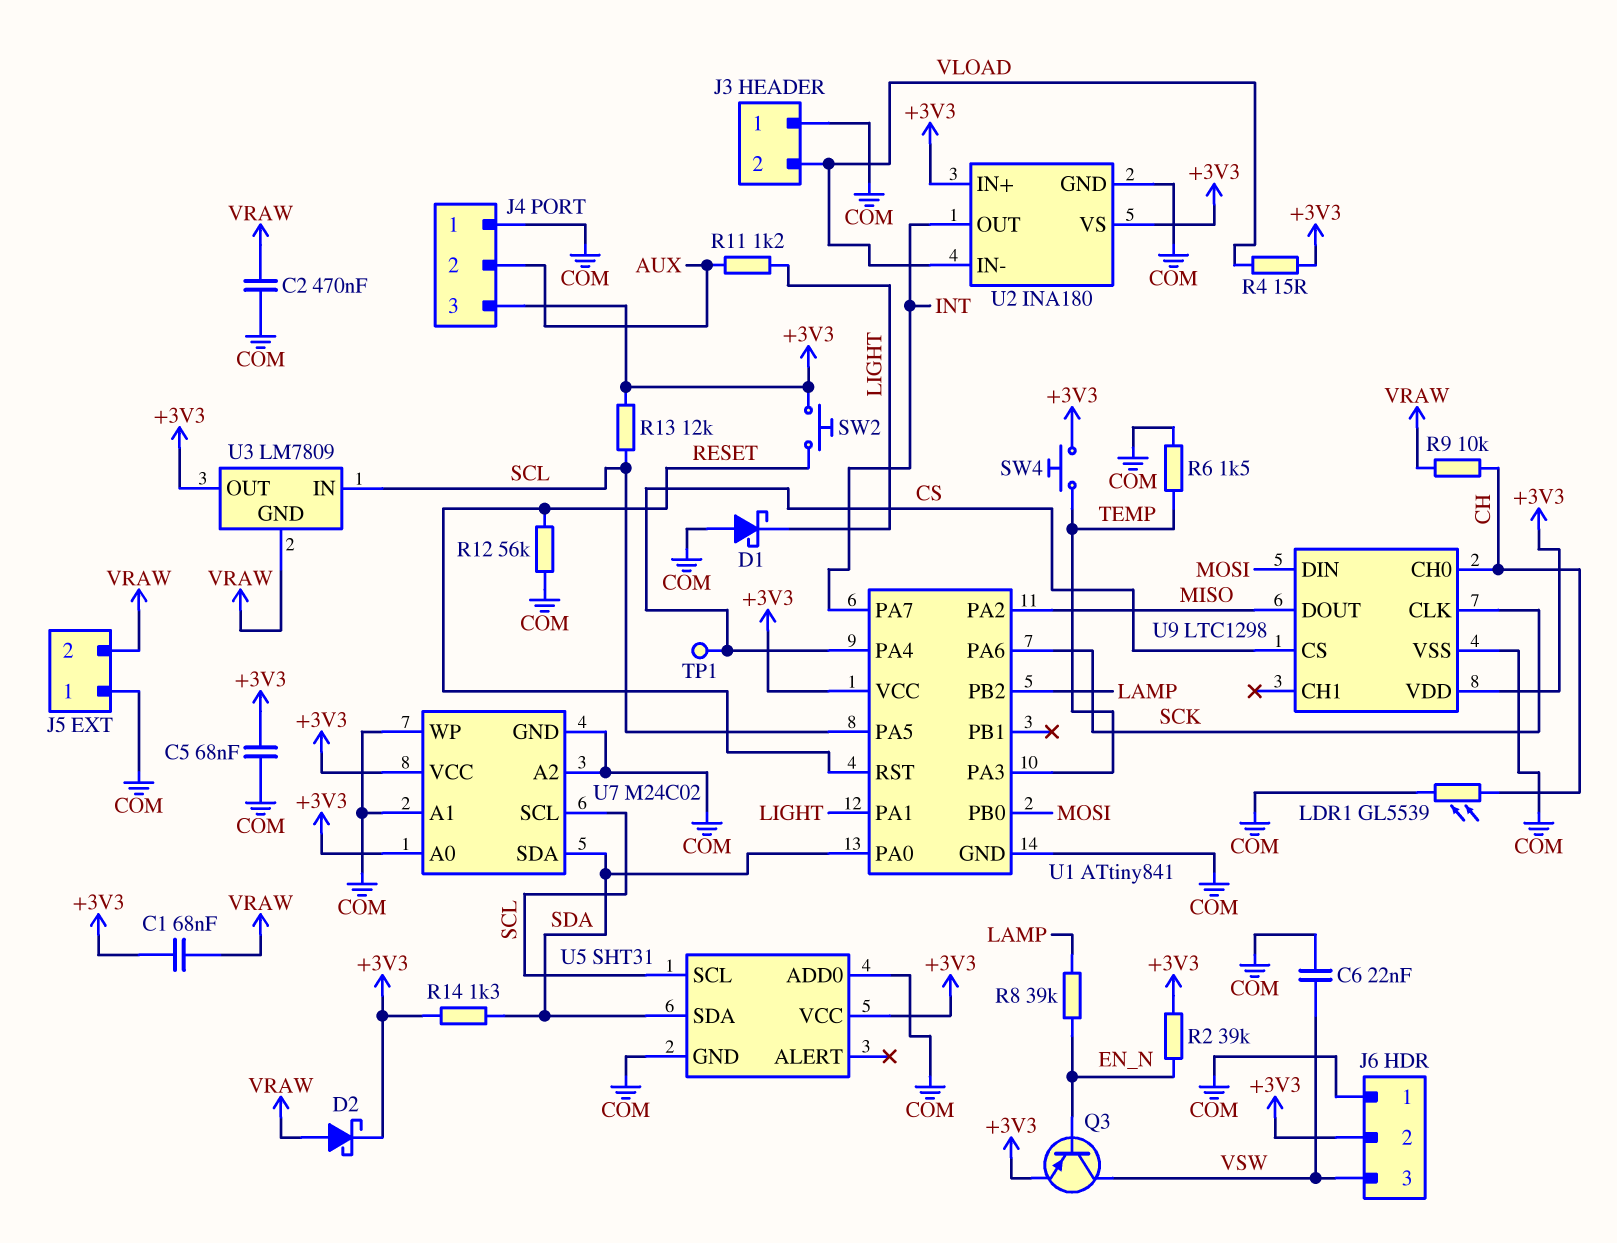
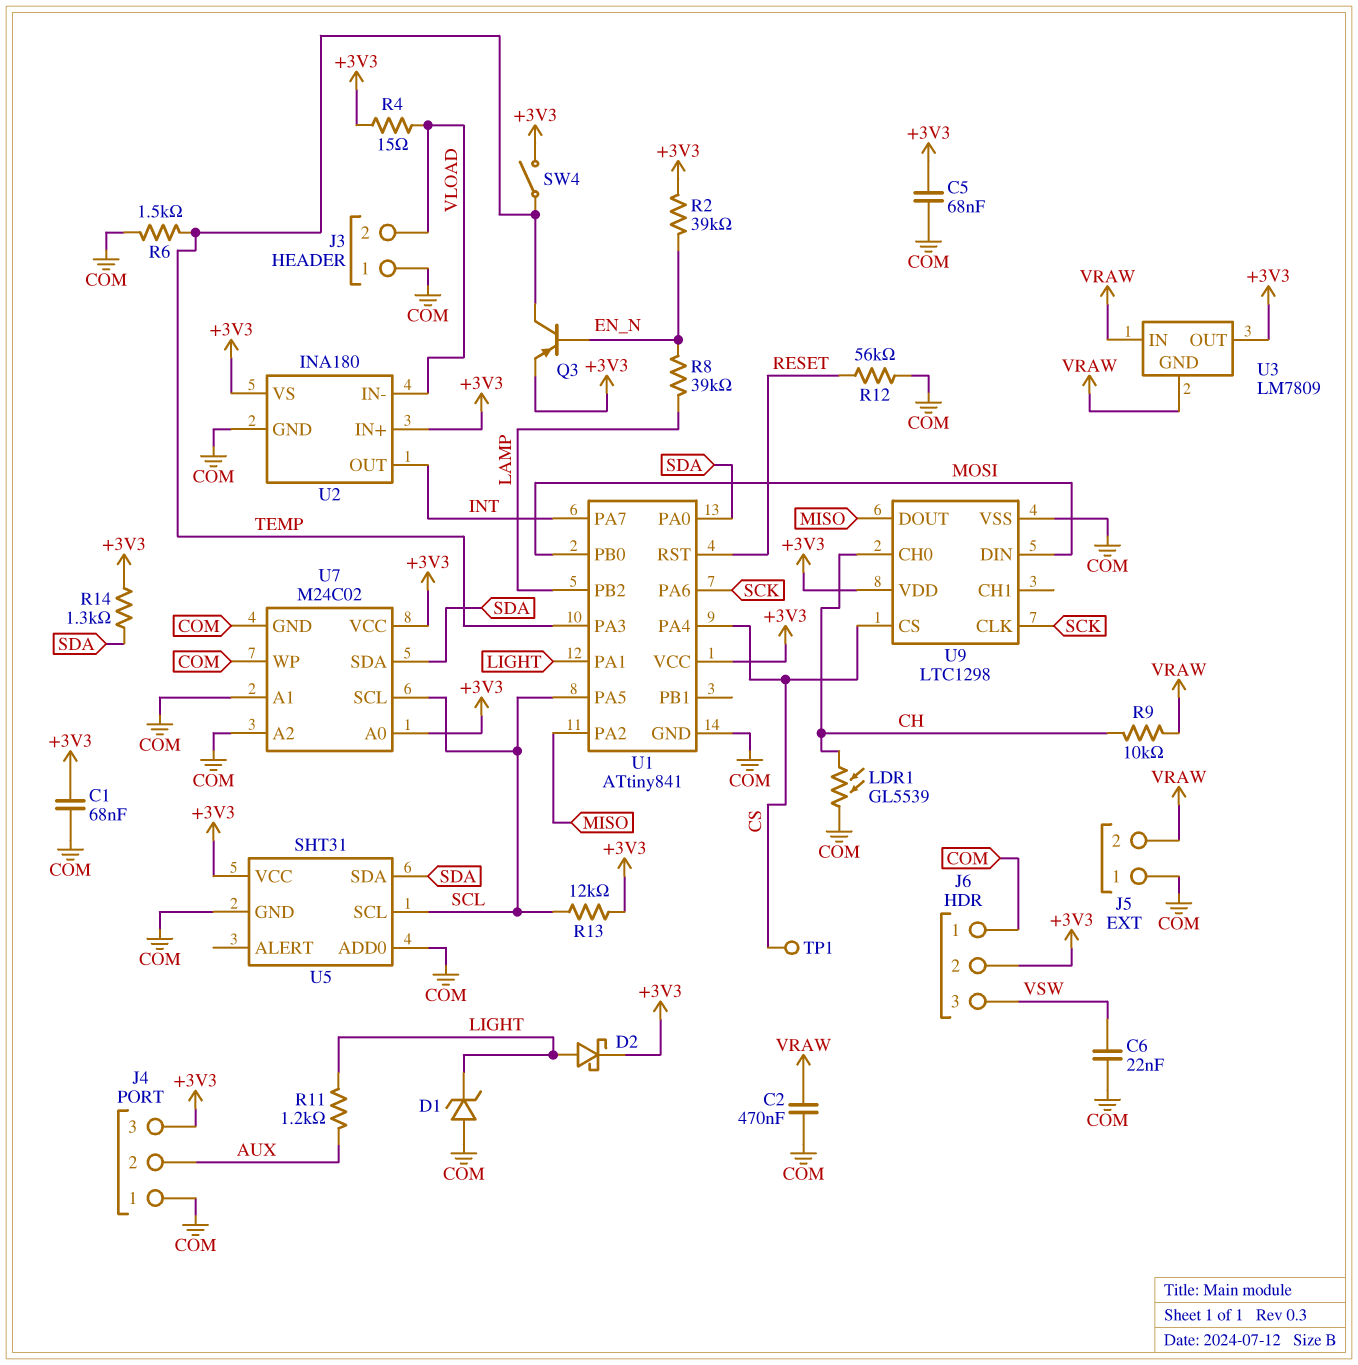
C1: 68nF (+3V3, VRAW) -> 68nF (+3V3, COM)
D1: schottky (A COM, K LIGHT) -> zener (A COM, K LIGHT)
D2: schottky (A VRAW, K +3V3) -> schottky (A LIGHT, K +3V3)
Q3: PNP (B EN_N, C VSW, E +3V3) -> PNP (B EN_N, C TEMP, E +3V3)
SW2: button (+3V3, RESET) -> none
SW4: button (+3V3, TEMP) -> switch (+3V3, TEMP)
U3 pin IN: SCL -> VRAW

